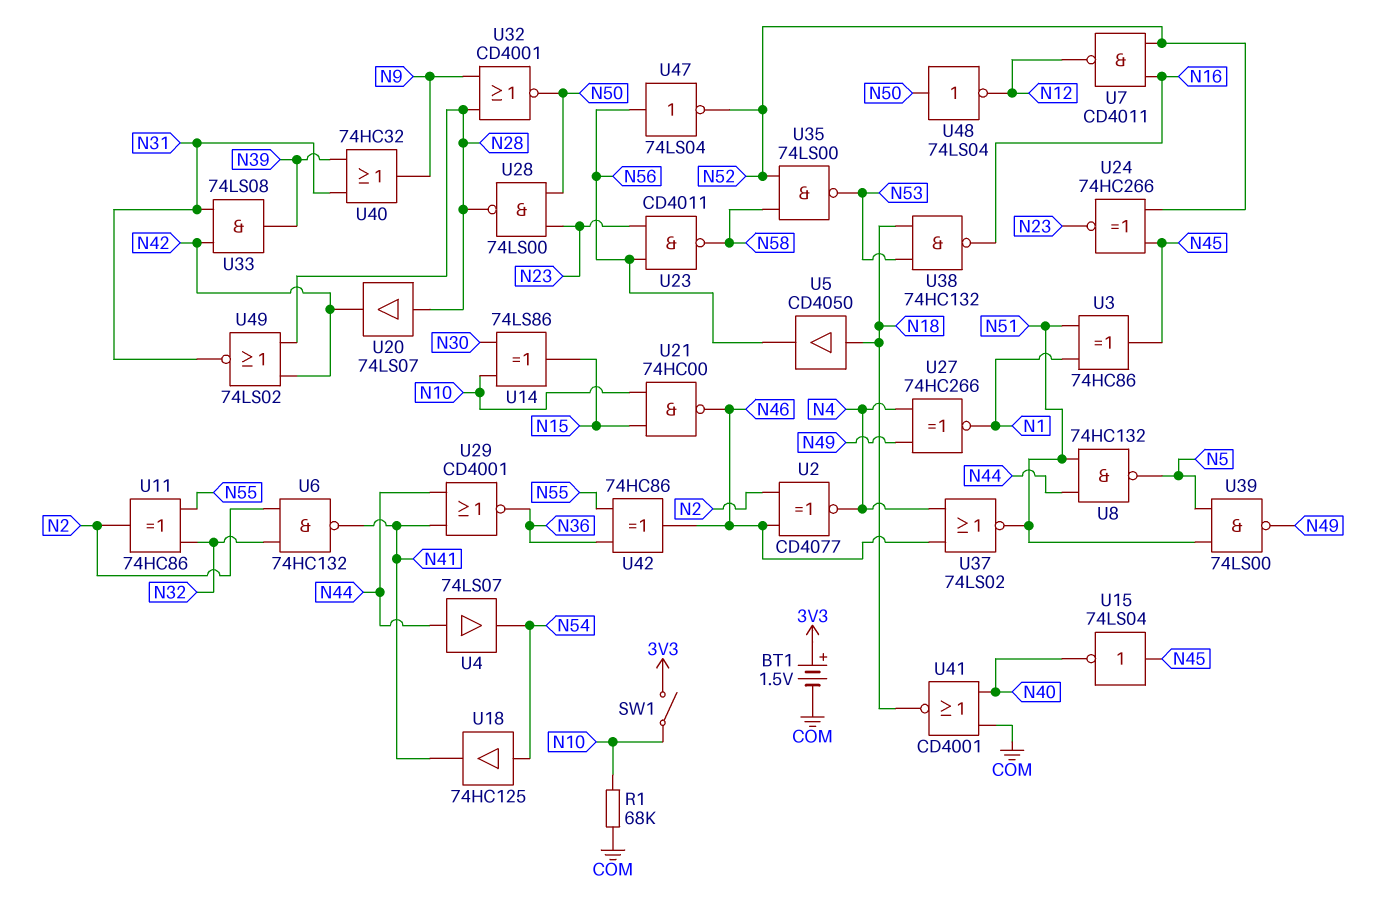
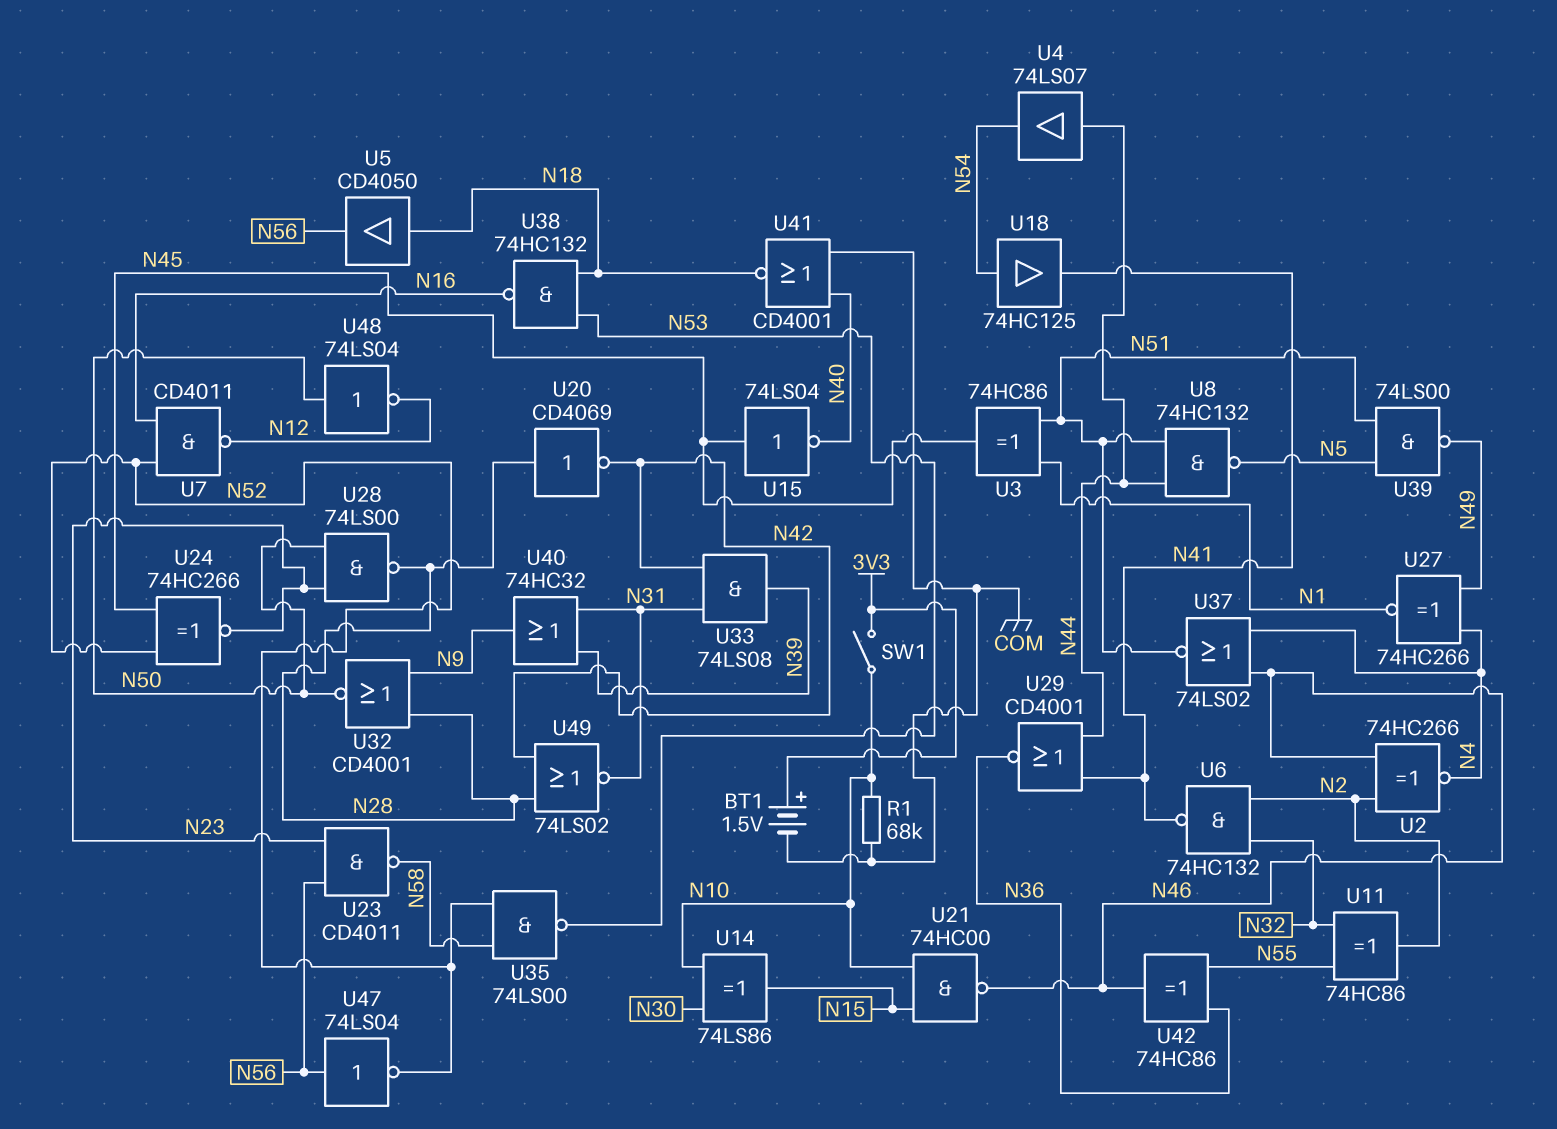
U2: XNOR CD4077 (in N2, in N46, out N4) -> XNOR 74HC266 (in N2, in N46, out N4)
U20: buffer 74LS07 (in N28, out N42) -> NOT CD4069 (in N28, out N42)

